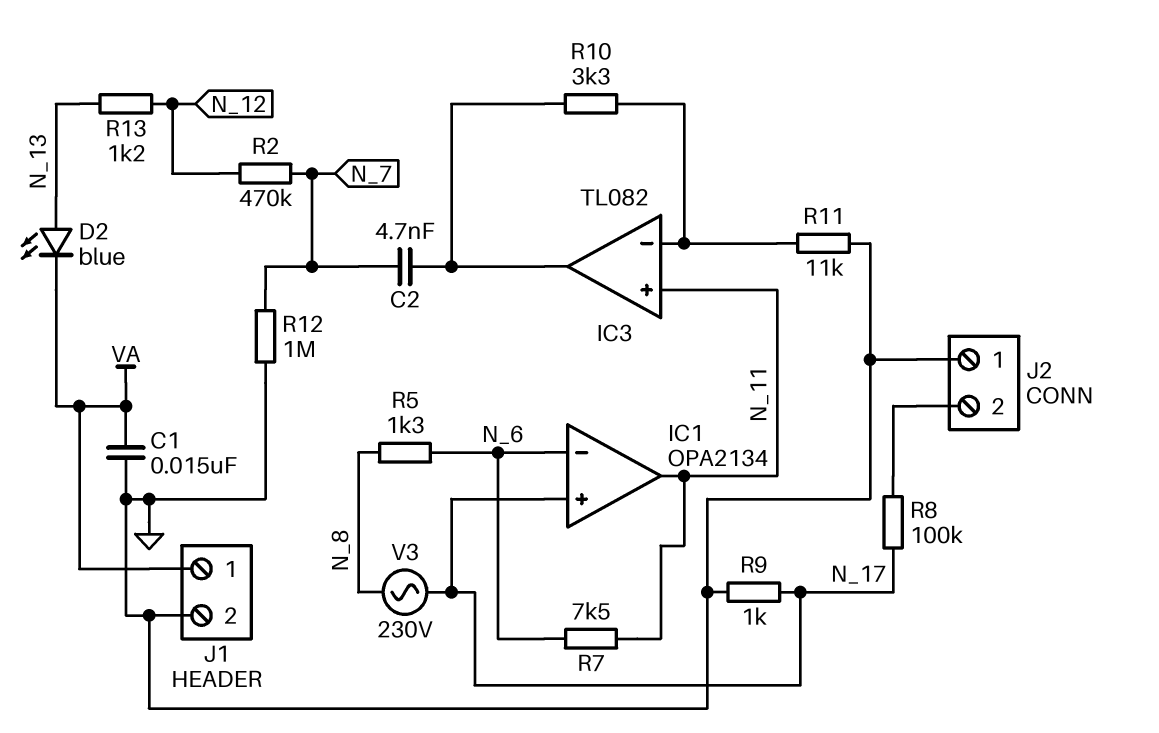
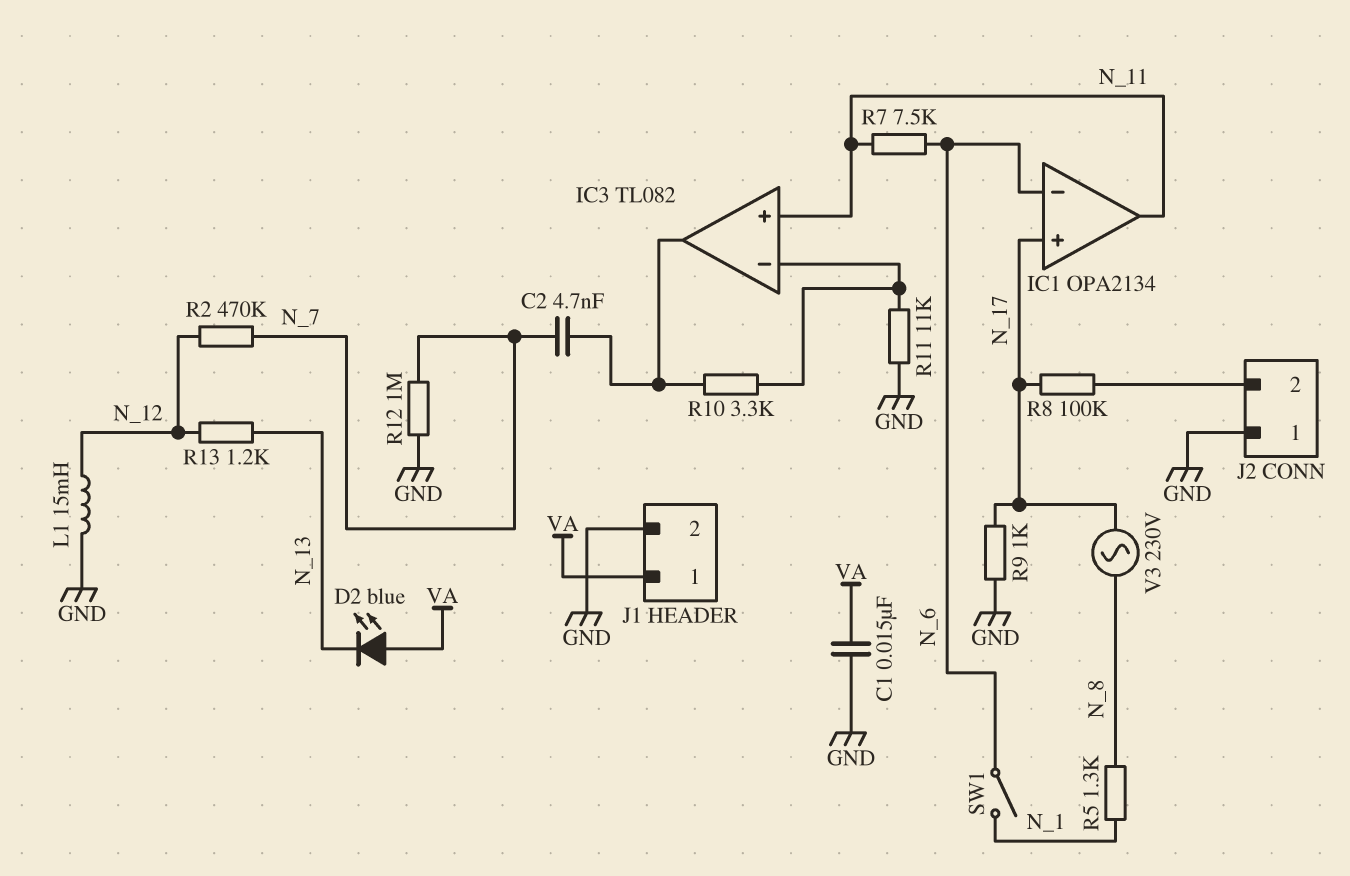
D2: LED blue (A N_13, K VA) -> LED blue (A VA, K N_13)
L1: none -> 15mH (GND, N_12)
R5: 1.3k (N_6, N_8) -> 1.3k (N_1, N_8)
SW1: none -> switch (N_1, N_6)

